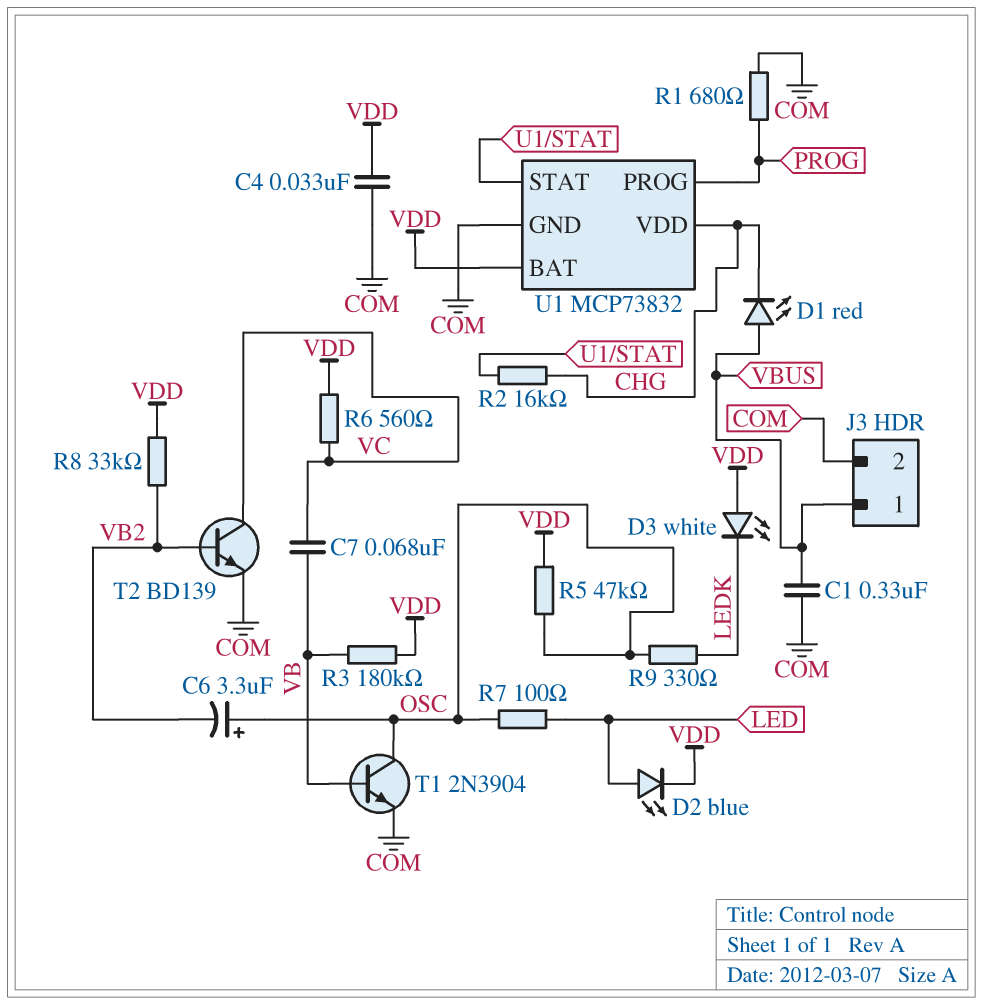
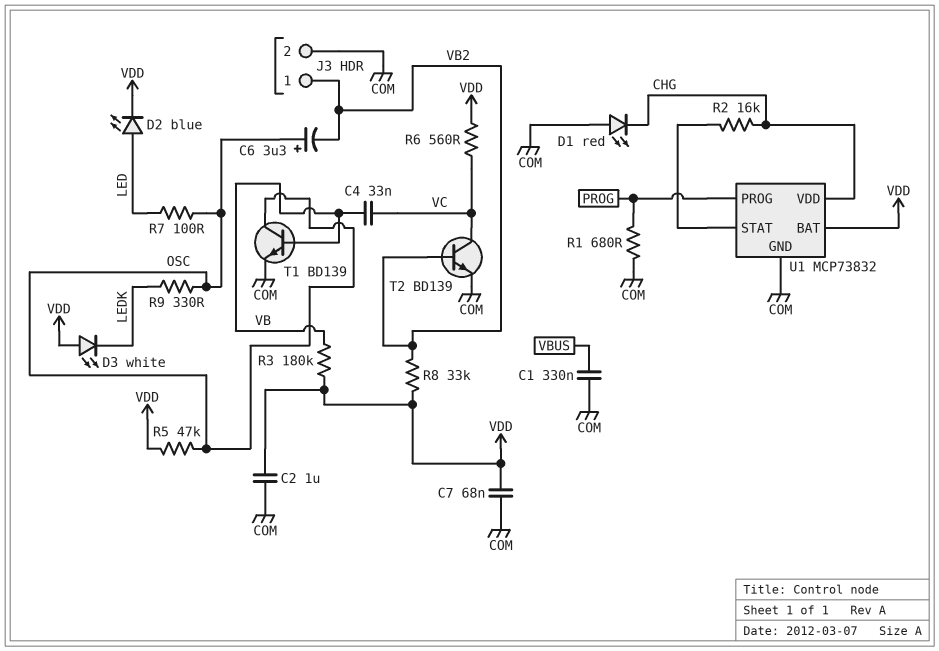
C2: none -> 1uF (COM, VDD)
C4: 33nF (COM, VDD) -> 33nF (VB, VC)
C7: 68nF (VB, VC) -> 68nF (COM, VDD)
D1: LED red (A VBUS, K CHG) -> LED red (A COM, K CHG)
J3 pin 1: VBUS -> VB2
T1: NPN 2N3904 (B VB, C OSC, E COM) -> NPN BD139 (B VB, C OSC, E COM)

